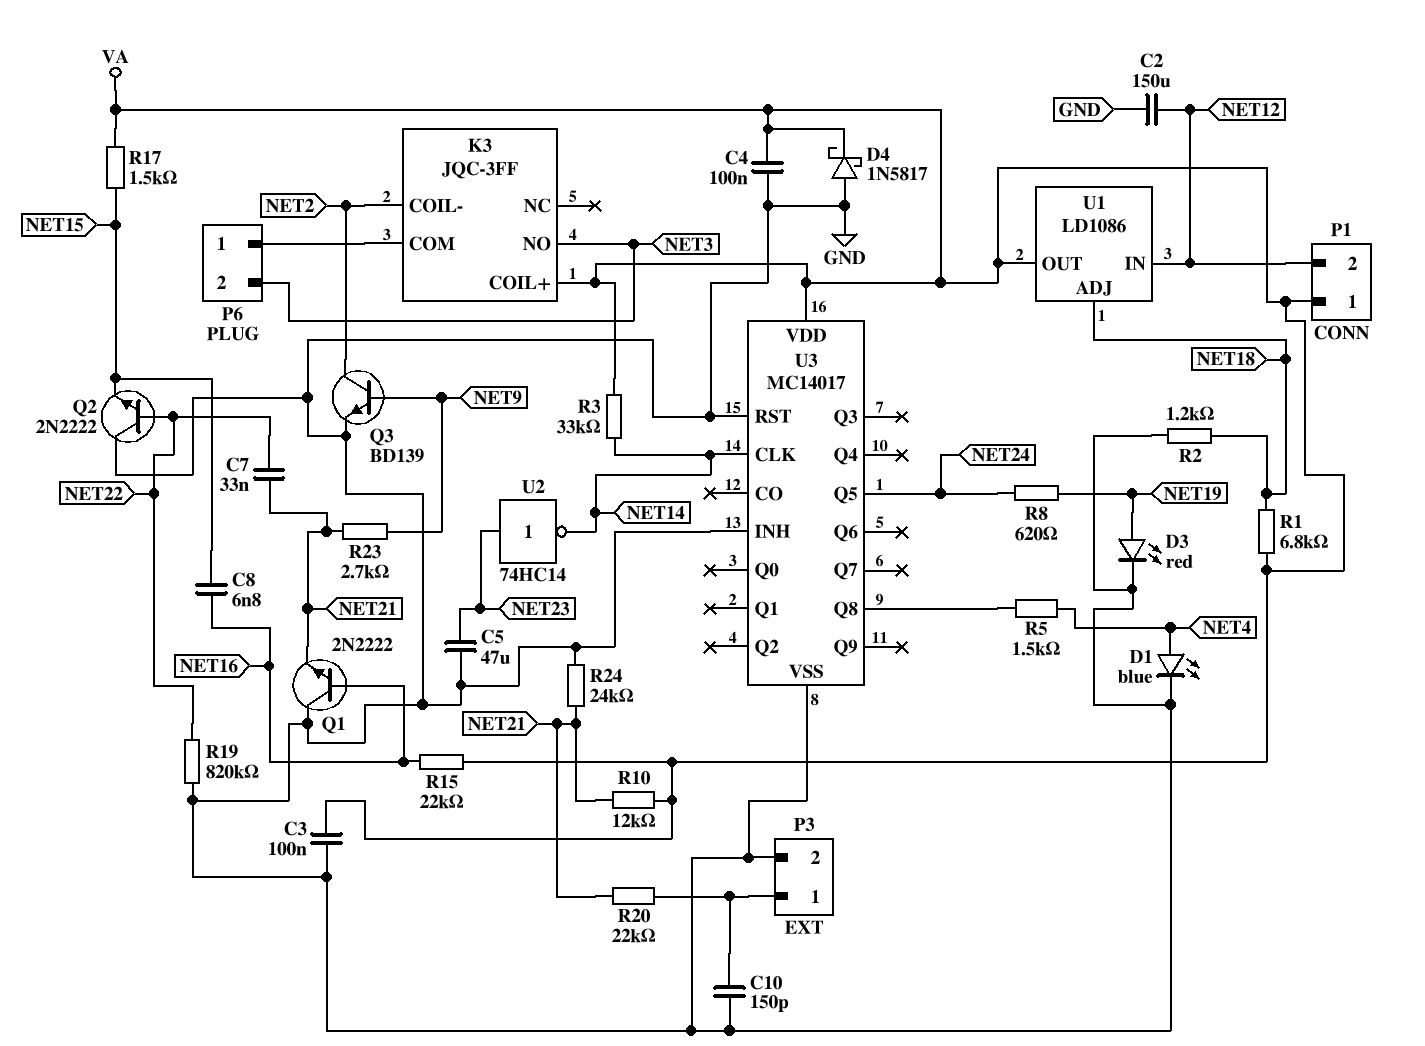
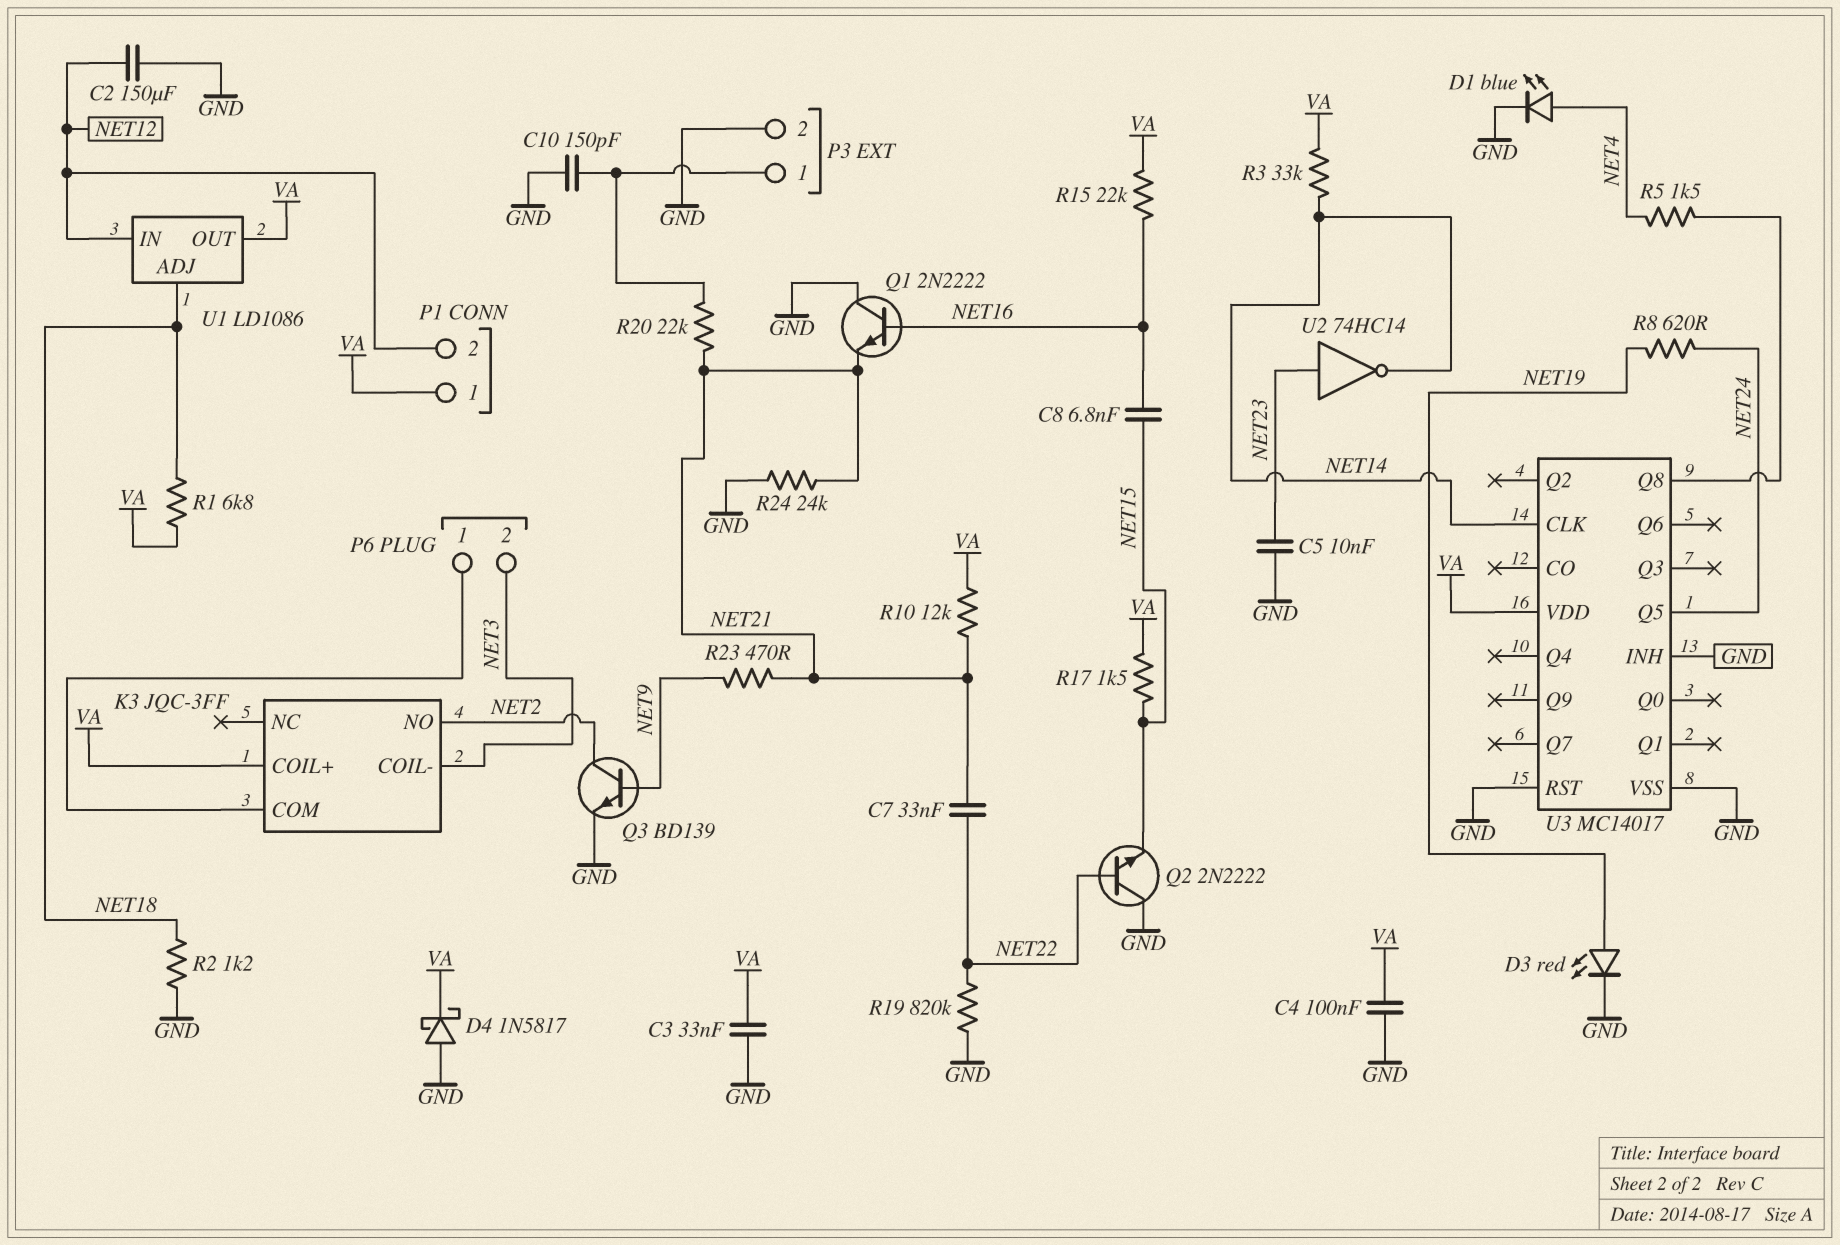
C3: 100nF (GND, VA) -> 33nF (GND, VA)
C5: 47uF (GND, NET23) -> 10nF (GND, NET23)
K3 pin COIL-: NET2 -> NET3
K3 pin NO: NET3 -> NET2
R23: 2.7k (NET9, NET21) -> 470 (NET9, NET21)

